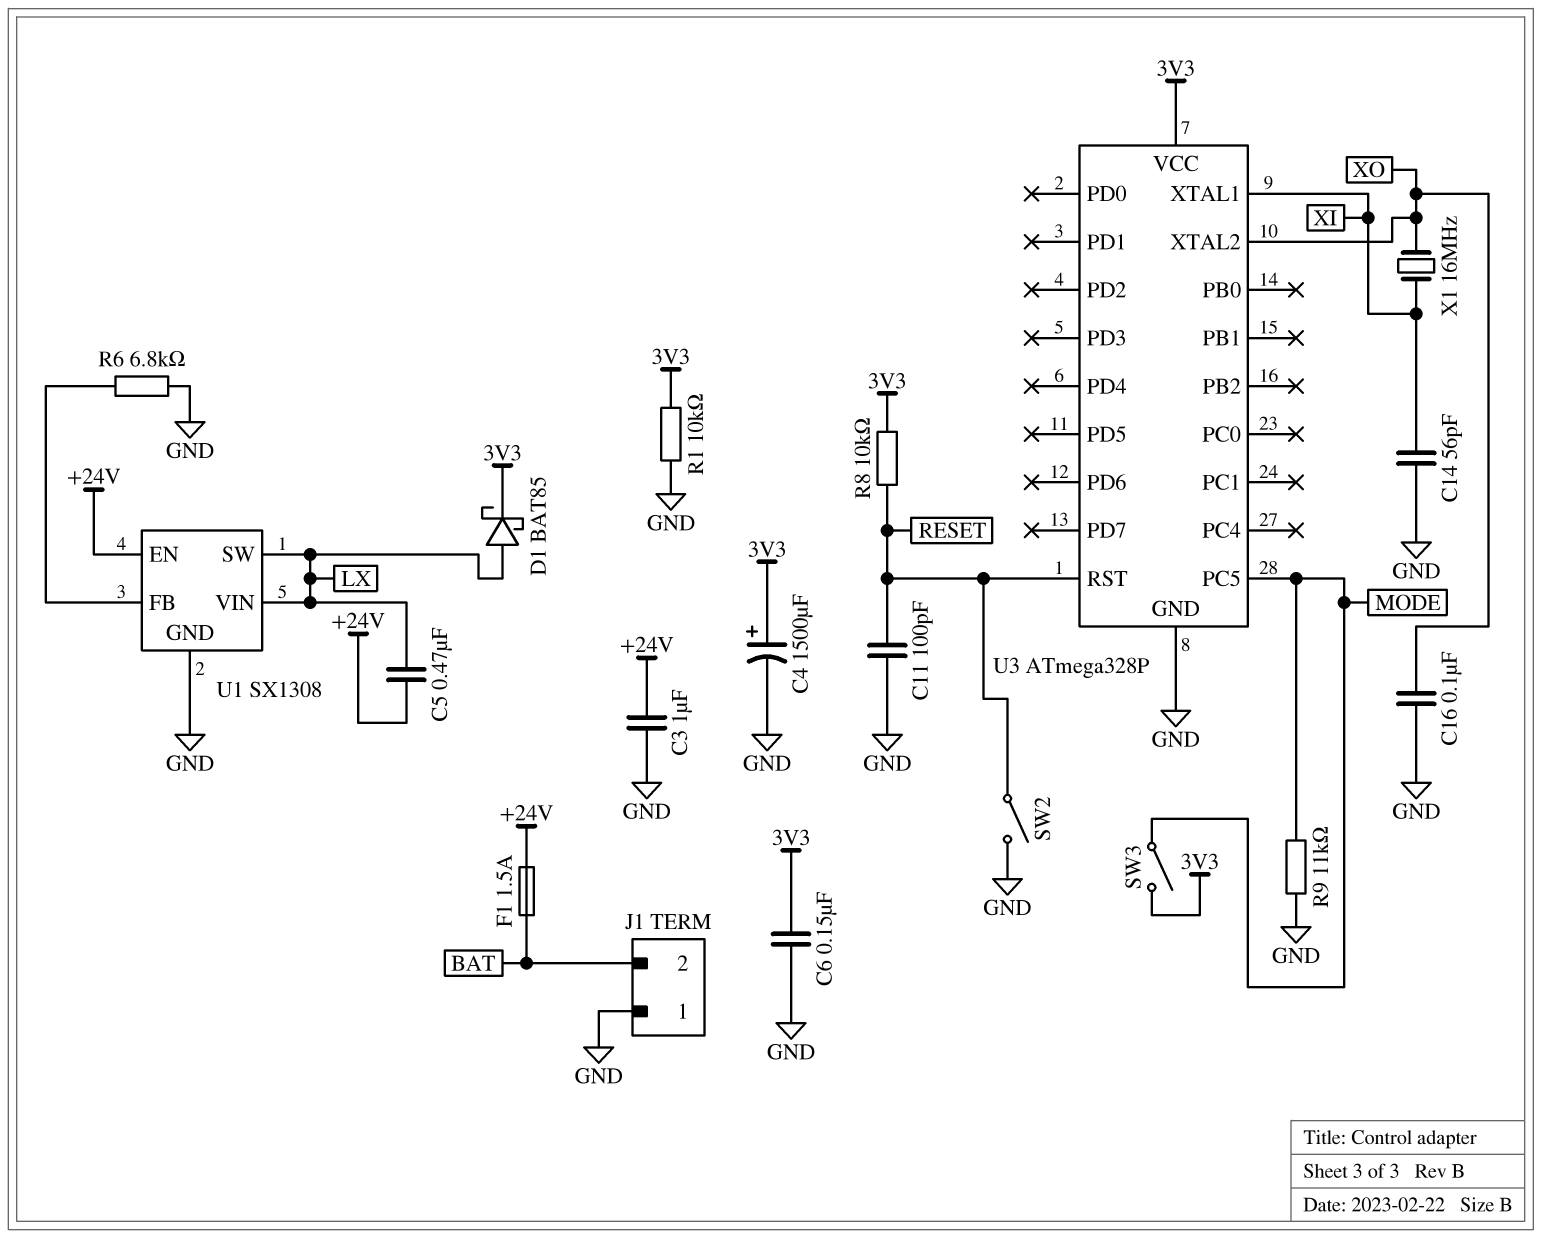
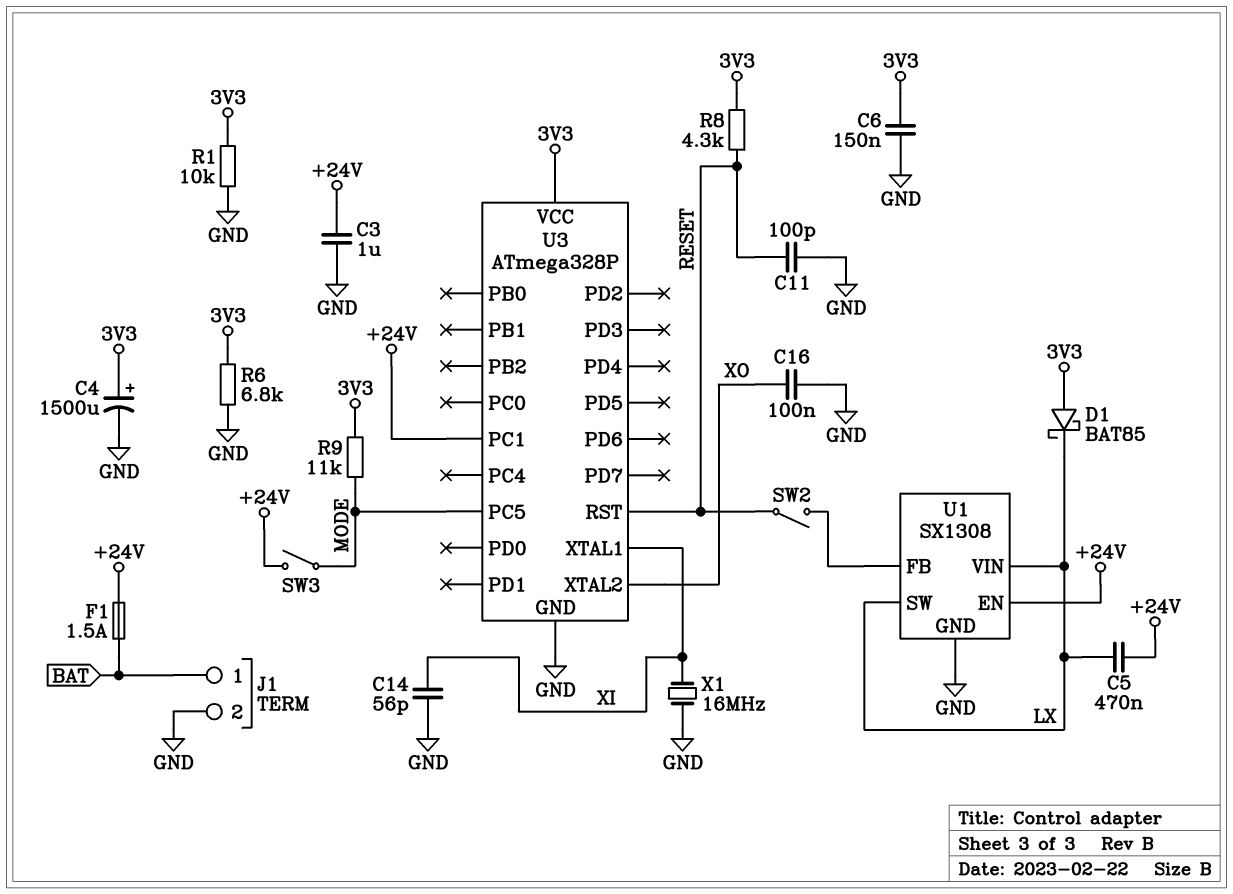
D1: schottky BAT85 (A LX, K 3V3) -> schottky BAT85 (A 3V3, K LX)
J1 pin 1: GND -> BAT
J1 pin 2: BAT -> GND
R6: 6.8k (GND, U1/FB) -> 6.8k (3V3, GND)
R8: 10k (3V3, RESET) -> 4.3k (3V3, RESET)
R9: 11k (GND, MODE) -> 11k (3V3, MODE)
SW2: switch (GND, RESET) -> switch (RESET, U1/FB)
SW3: switch (3V3, MODE) -> switch (+24V, MODE)
U3 pin PC1: none -> +24V
X1: 16MHz (XI, XO) -> 16MHz (GND, XI)

